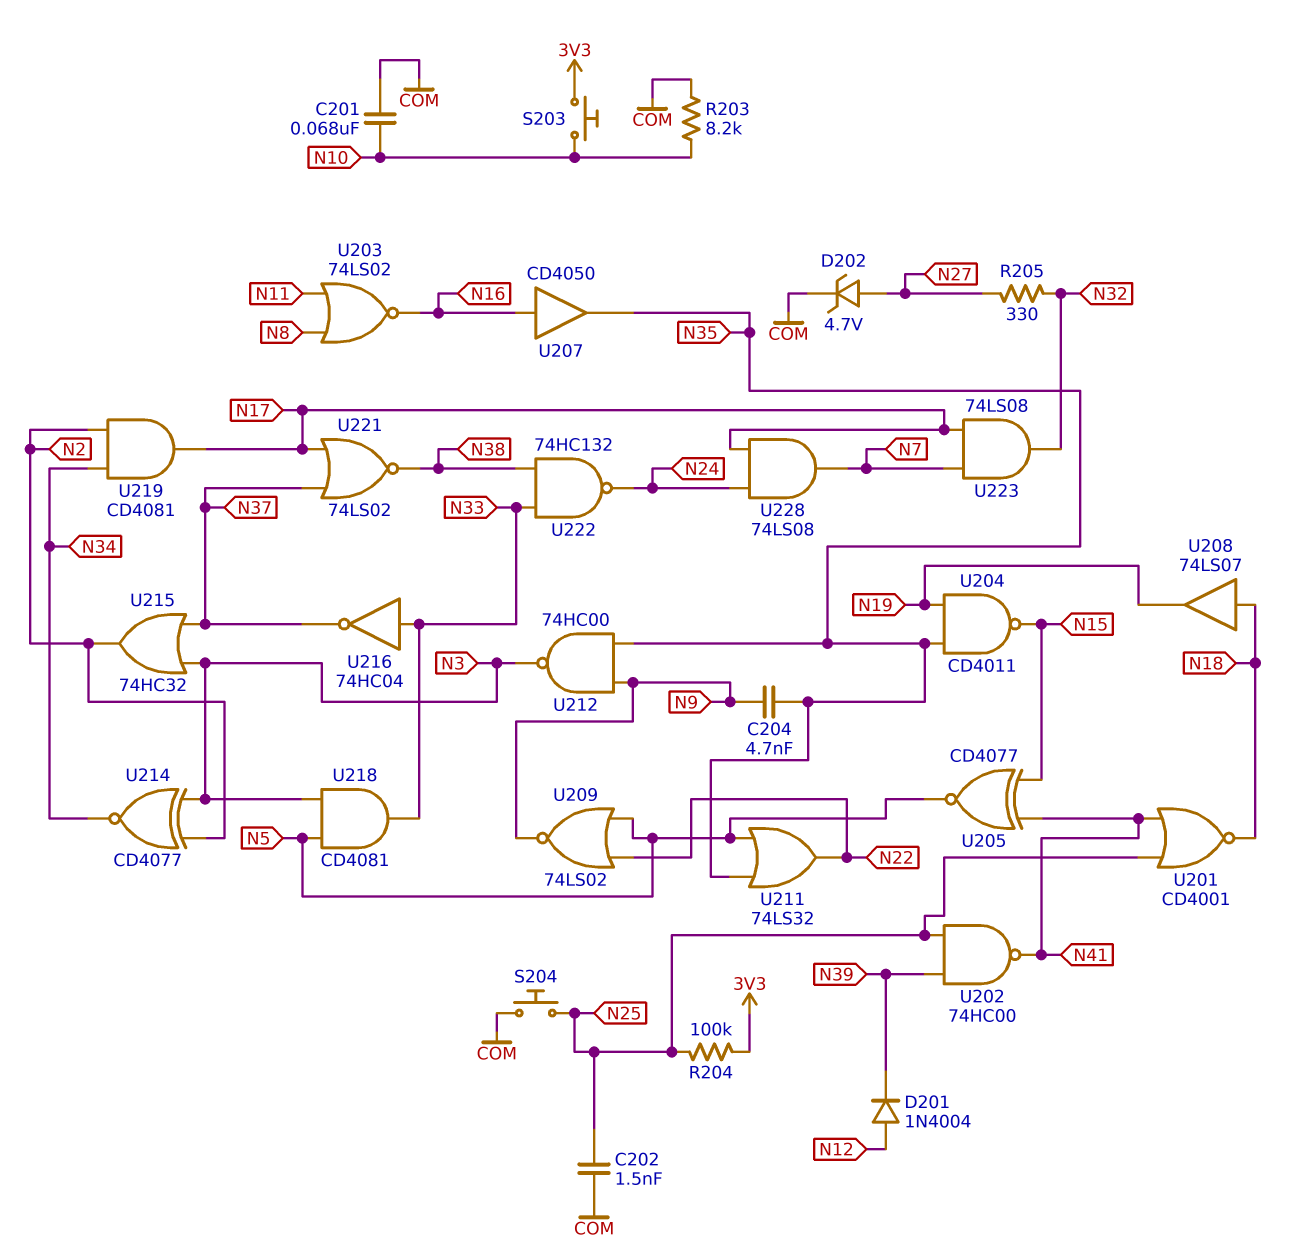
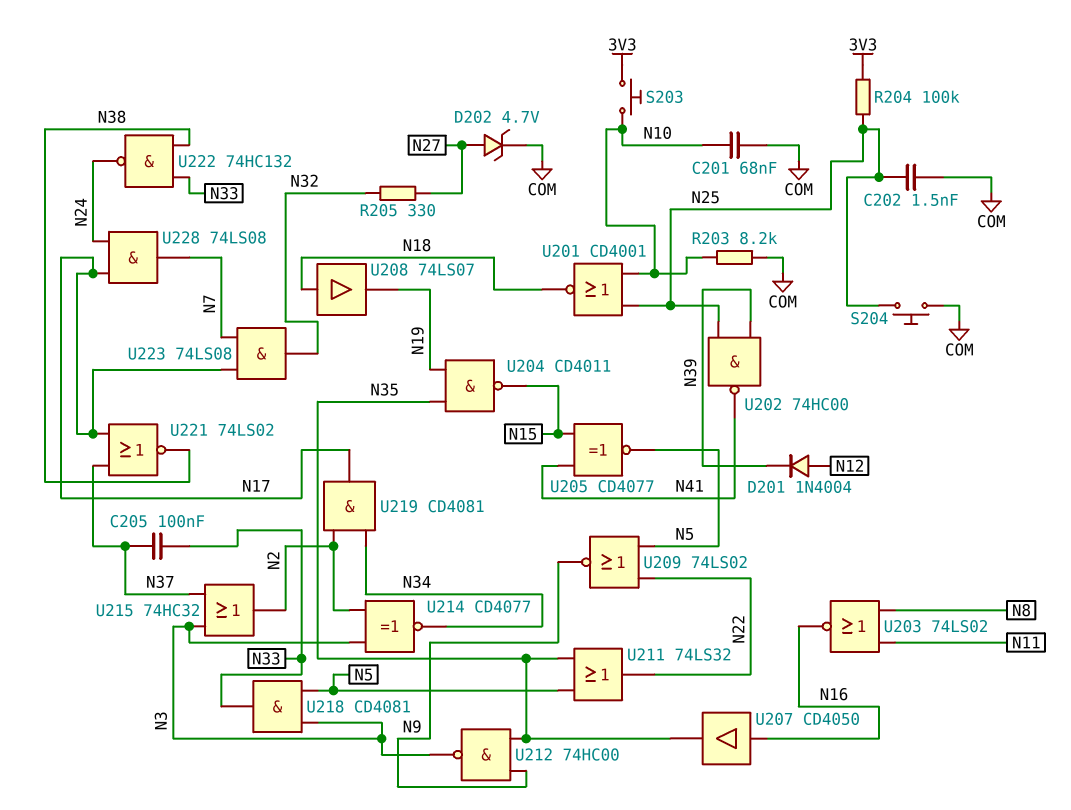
C204: 4.7nF (N9, N35) -> none
C205: none -> 100nF (N33, N37)
U201: NOR CD4001 (in N25, in N41, out N18) -> NOR CD4001 (in N10, in N25, out N18)
U216: NOT 74HC04 (in N33, out N37) -> none

